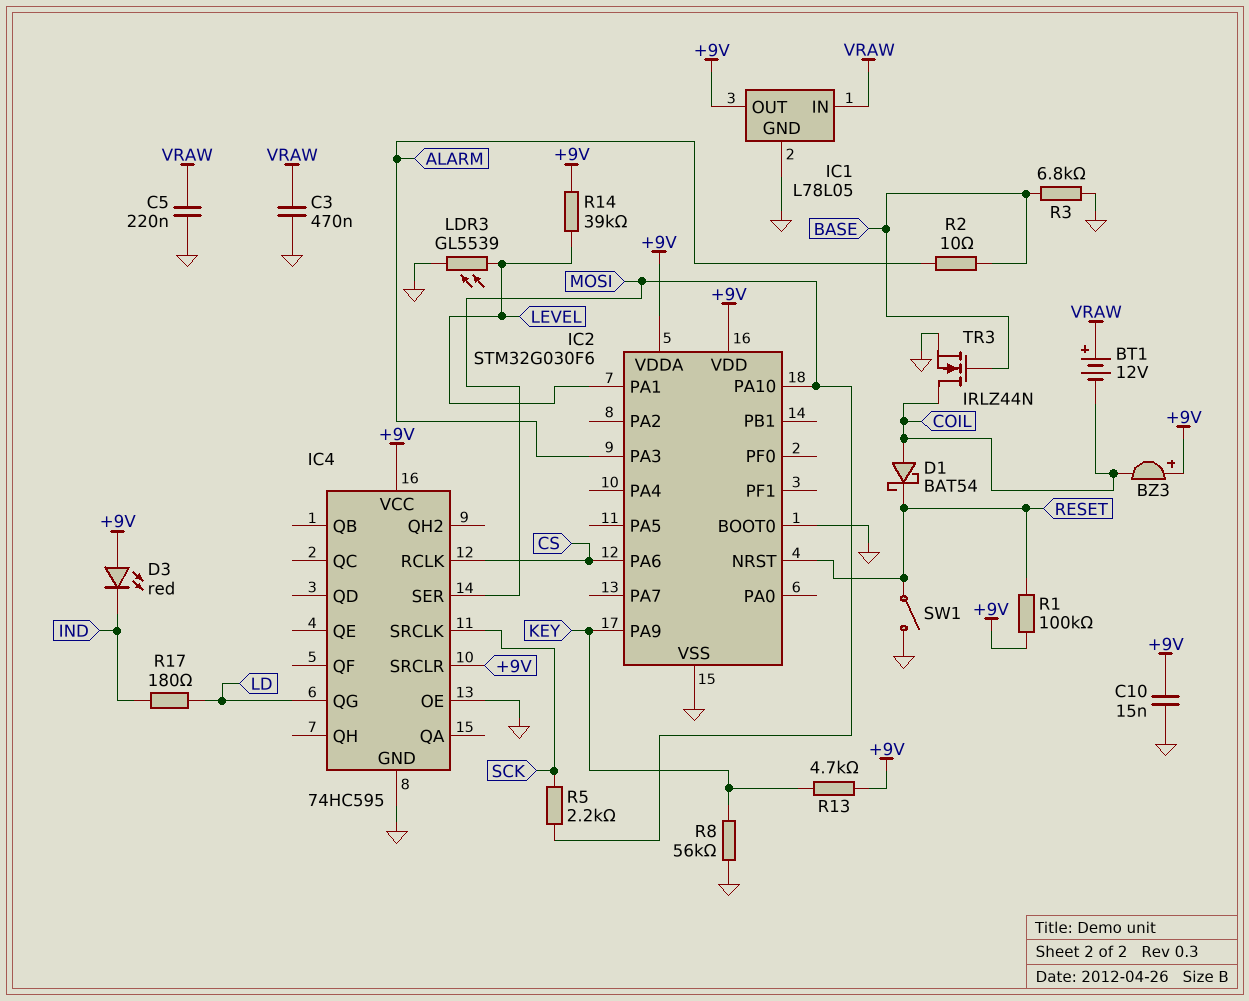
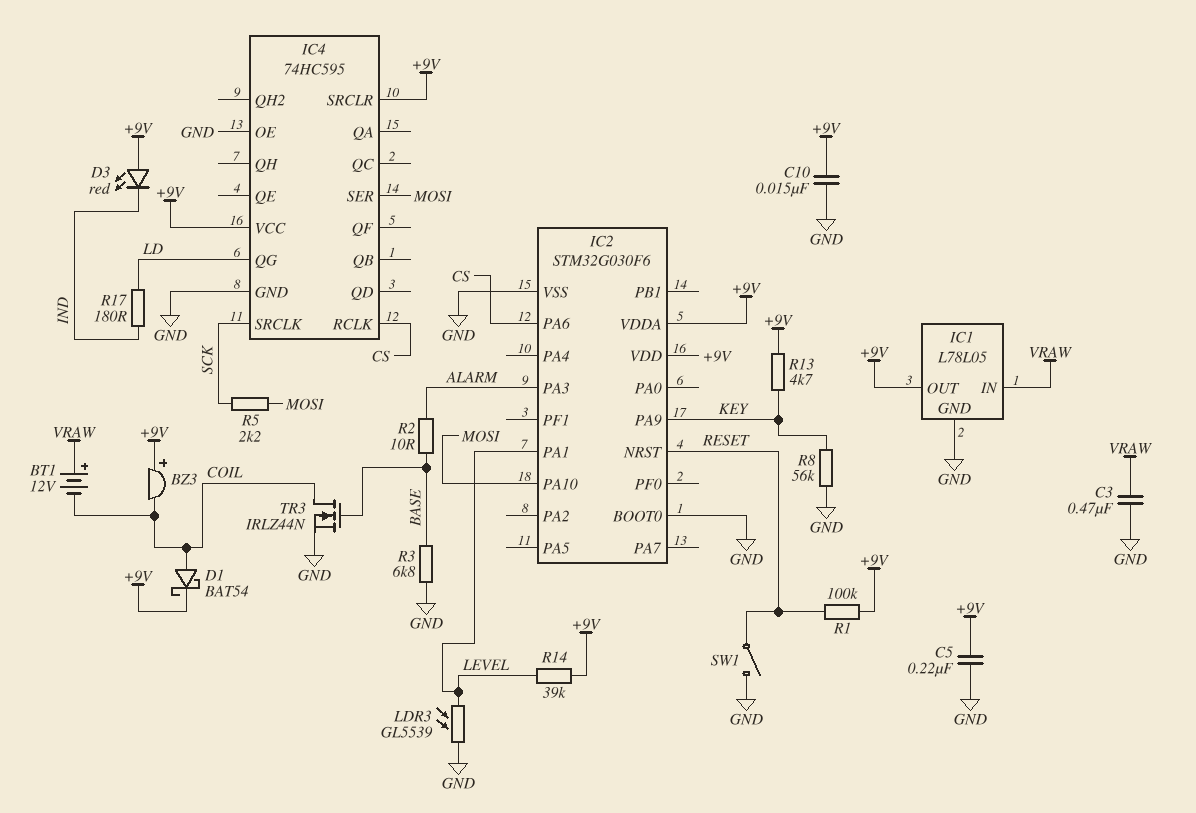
C5: 220nF (GND, VRAW) -> 220nF (+9V, GND)
D1: schottky BAT54 (A COIL, K RESET) -> schottky BAT54 (A COIL, K +9V)

